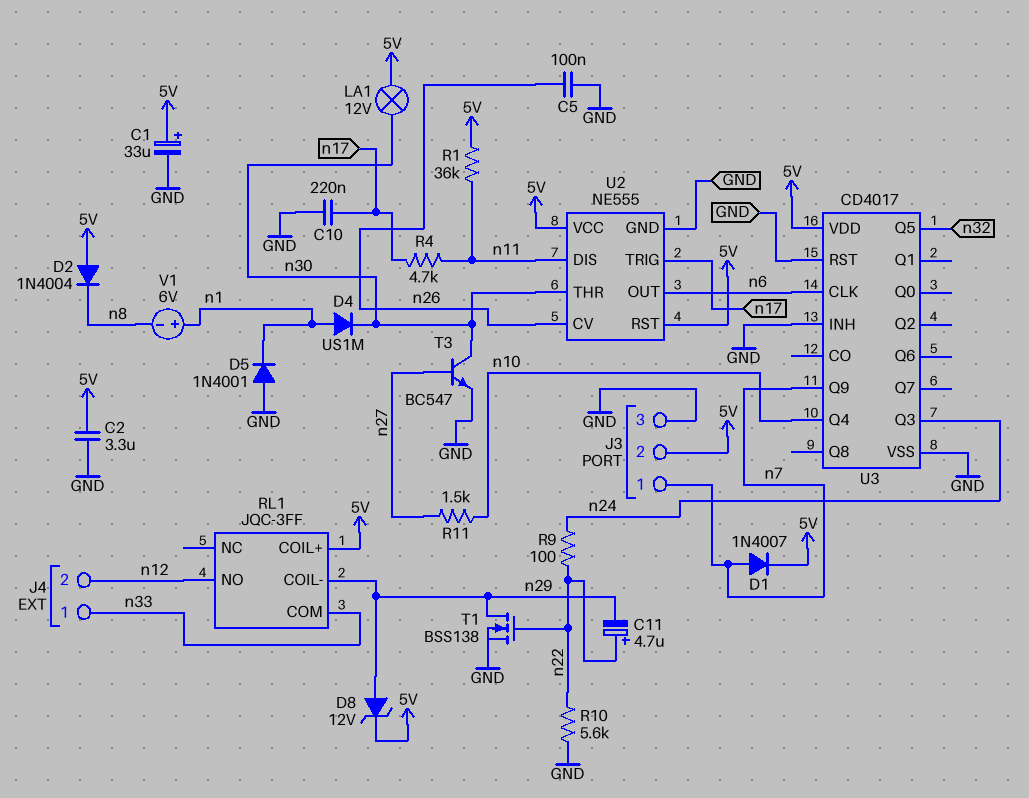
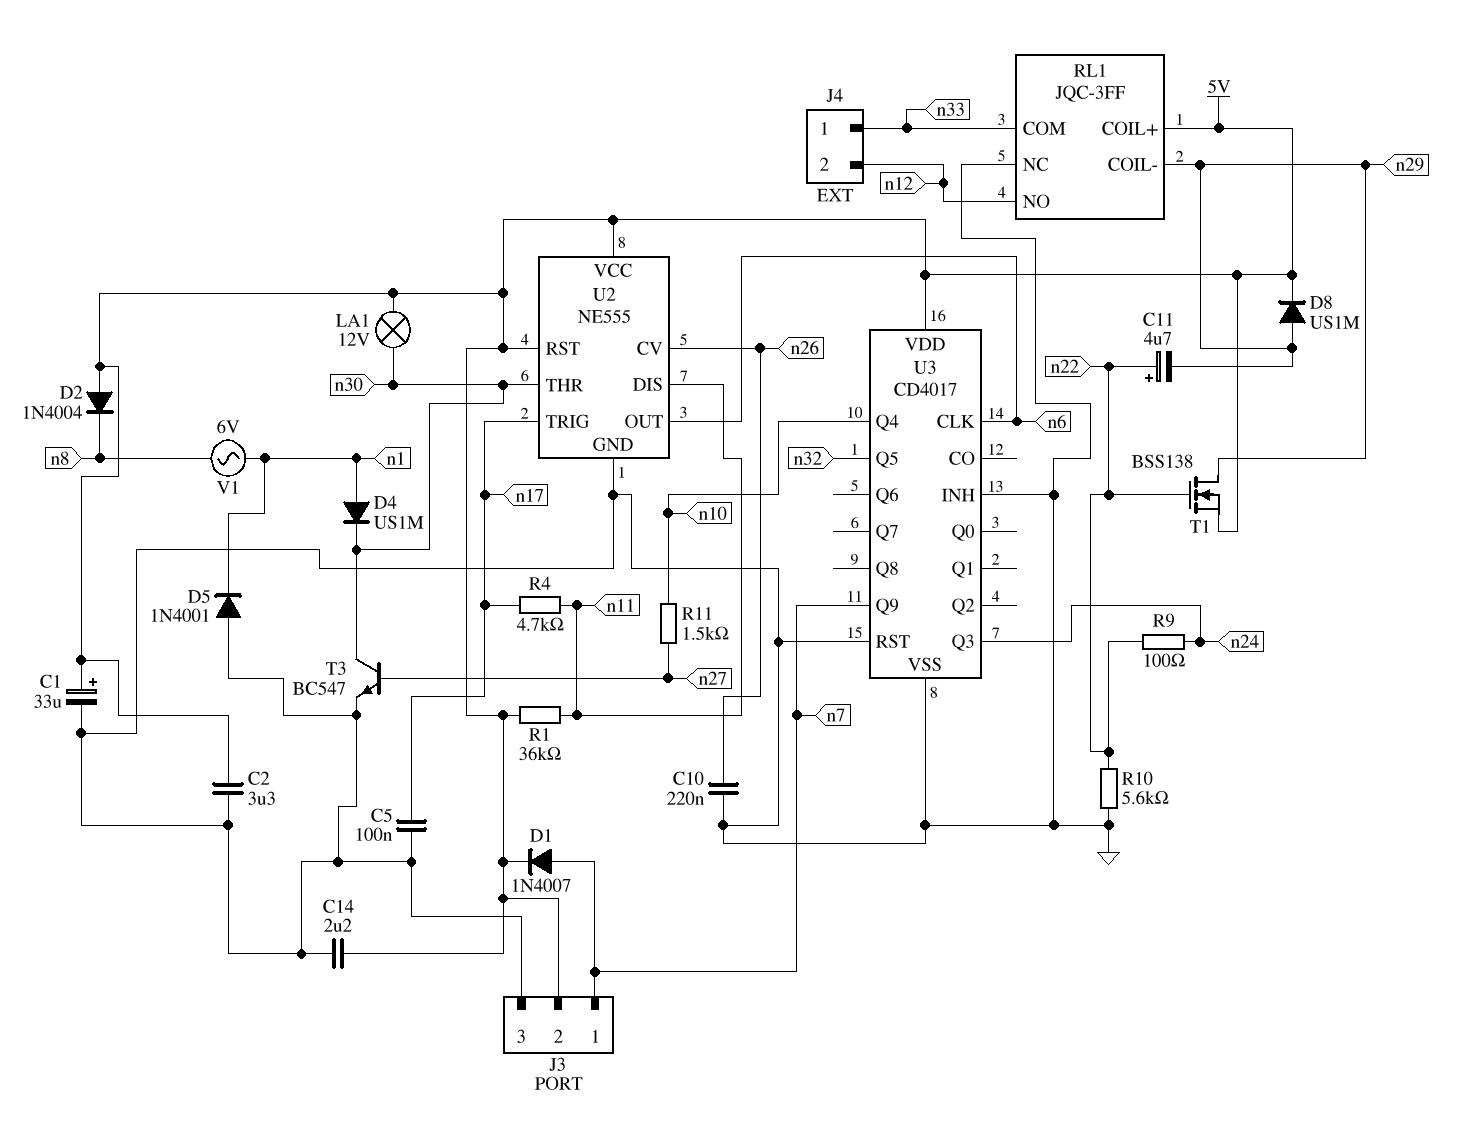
C5: 100nF (GND, n26) -> 100nF (GND, n17)
C10: 220nF (GND, n17) -> 220nF (GND, n26)
C14: none -> 2.2uF (5V, GND)
D8: zener 12V (A n29, K 5V) -> diode US1M (A n29, K 5V)
RL1 pin NC: none -> GND
T1: NMOS BSS138 (G n22, D n29, S GND) -> NMOS BSS138 (G n22, D n29, S 5V)
V1: 6V (plus n1, minus n8) -> AC 6V (n1, n8)

